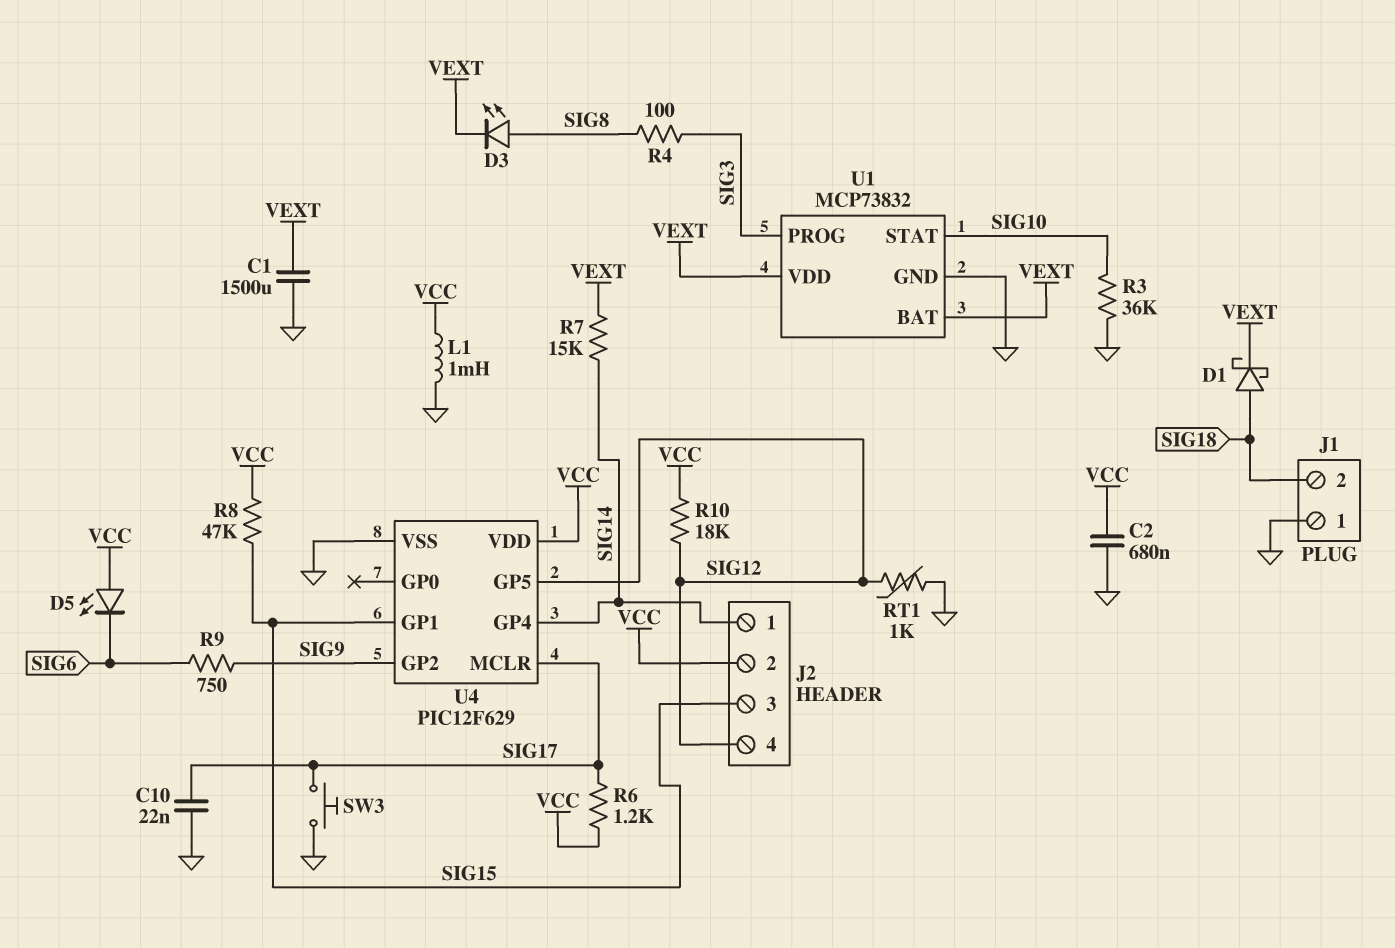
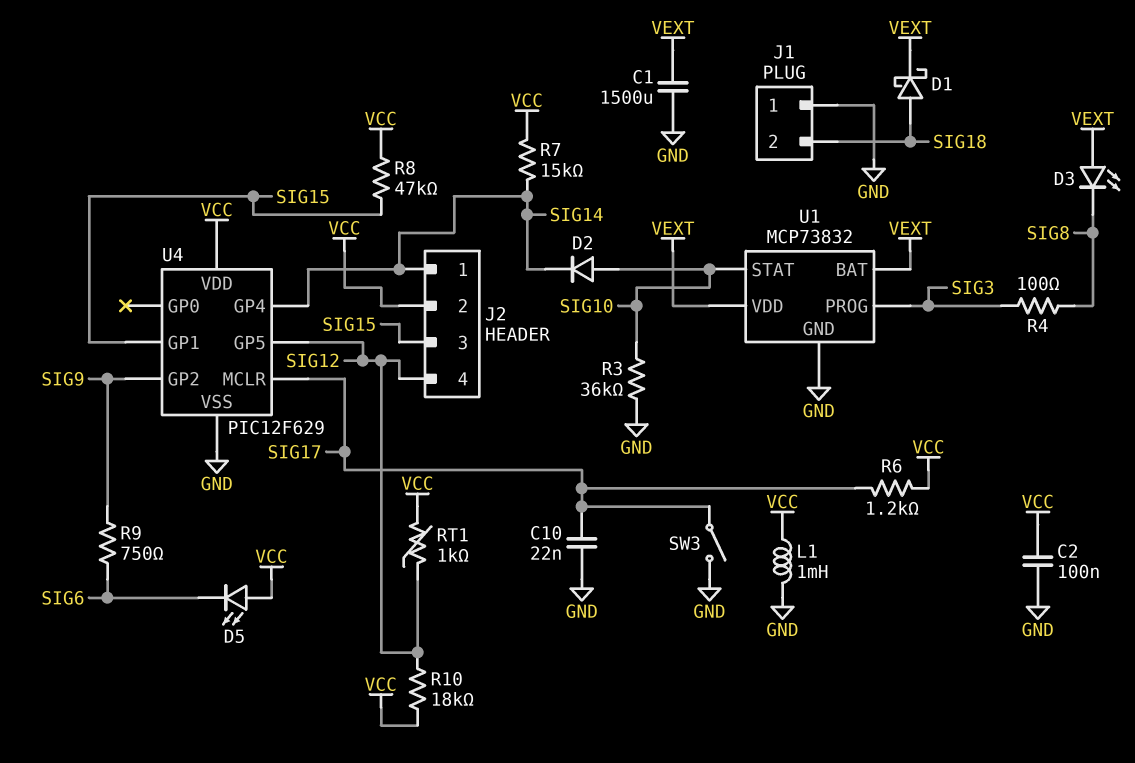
C2: 680nF (GND, VCC) -> 100nF (GND, VCC)
D2: none -> diode (A SIG10, K SIG14)
D3: LED (A SIG8, K VEXT) -> LED (A VEXT, K SIG8)
R7: 15k (SIG14, VEXT) -> 15k (SIG14, VCC)
RT1: 1k (GND, SIG12) -> 1k (SIG12, VCC)
SW3: button (GND, SIG17) -> switch (GND, SIG17)

